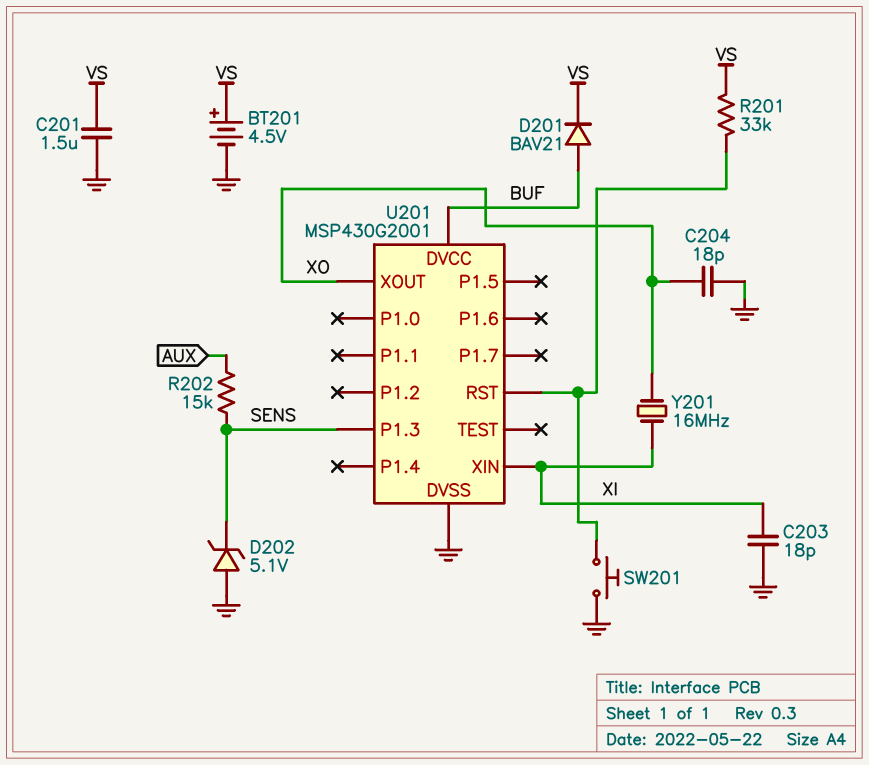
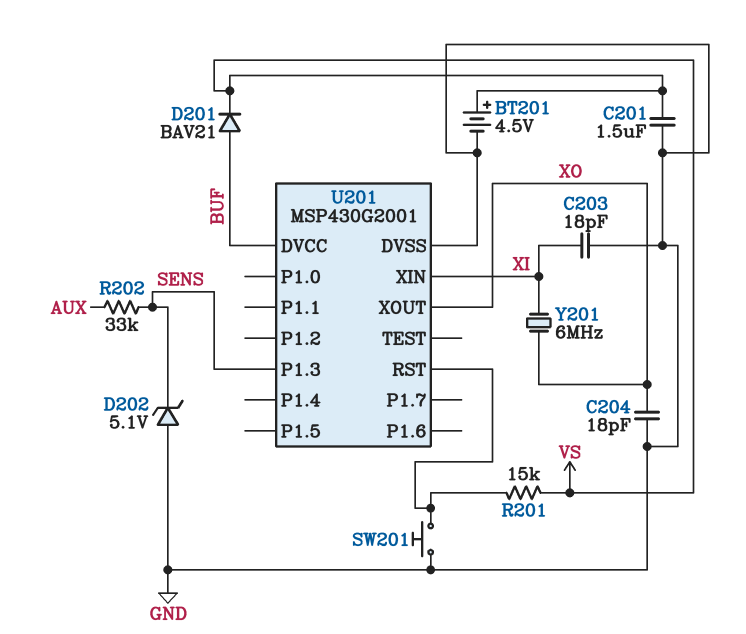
R201: 33k (U201/RST, VS) -> 15k (U201/RST, VS)
R202: 15k (AUX, SENS) -> 33k (AUX, SENS)
Y201: 16MHz (XI, XO) -> 6MHz (XI, XO)

